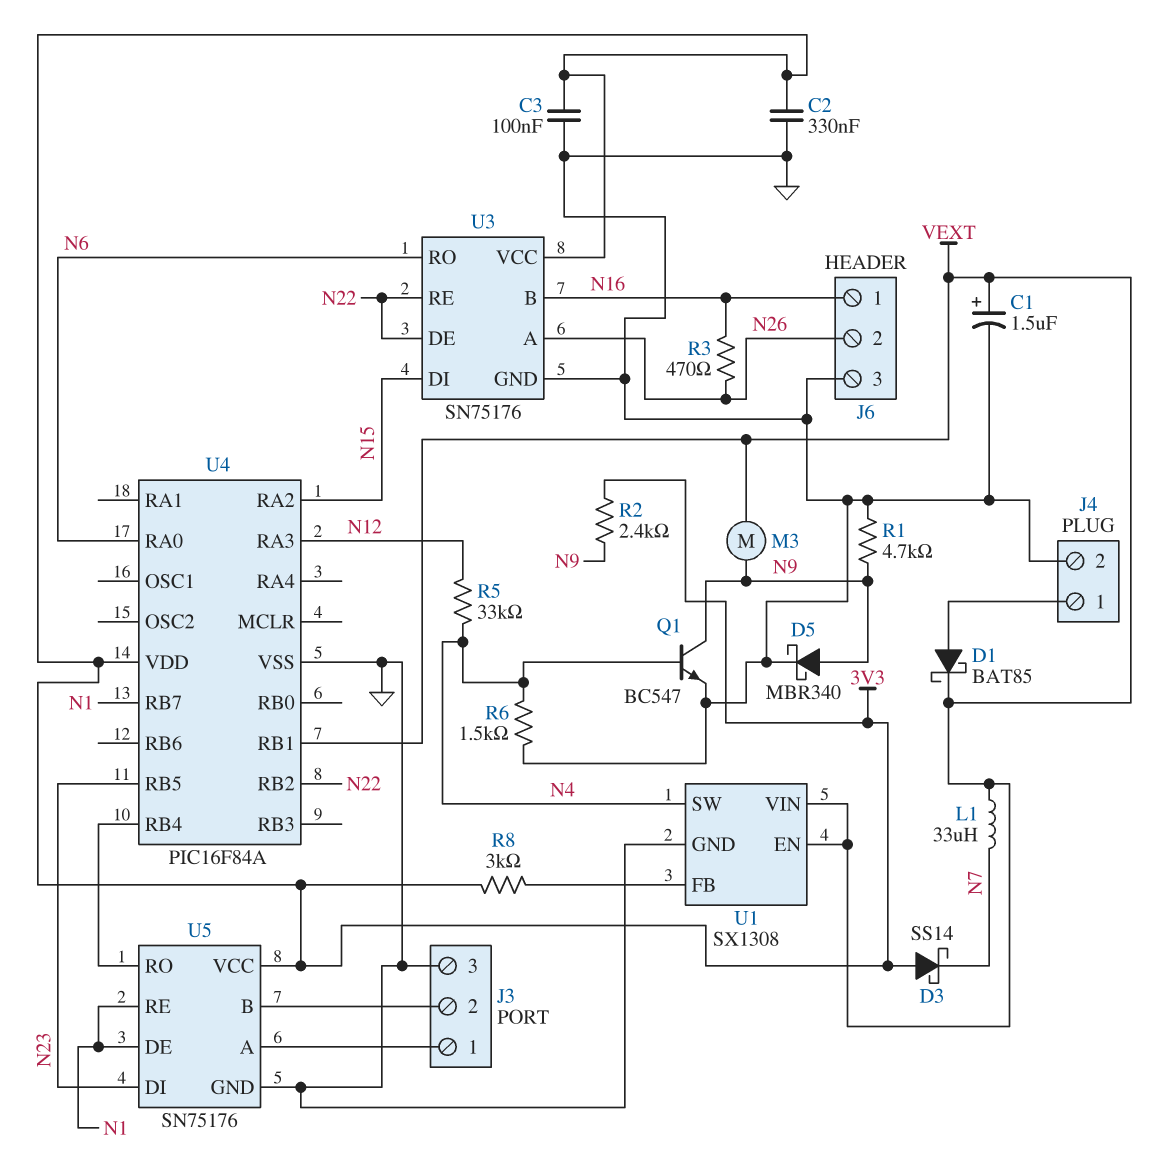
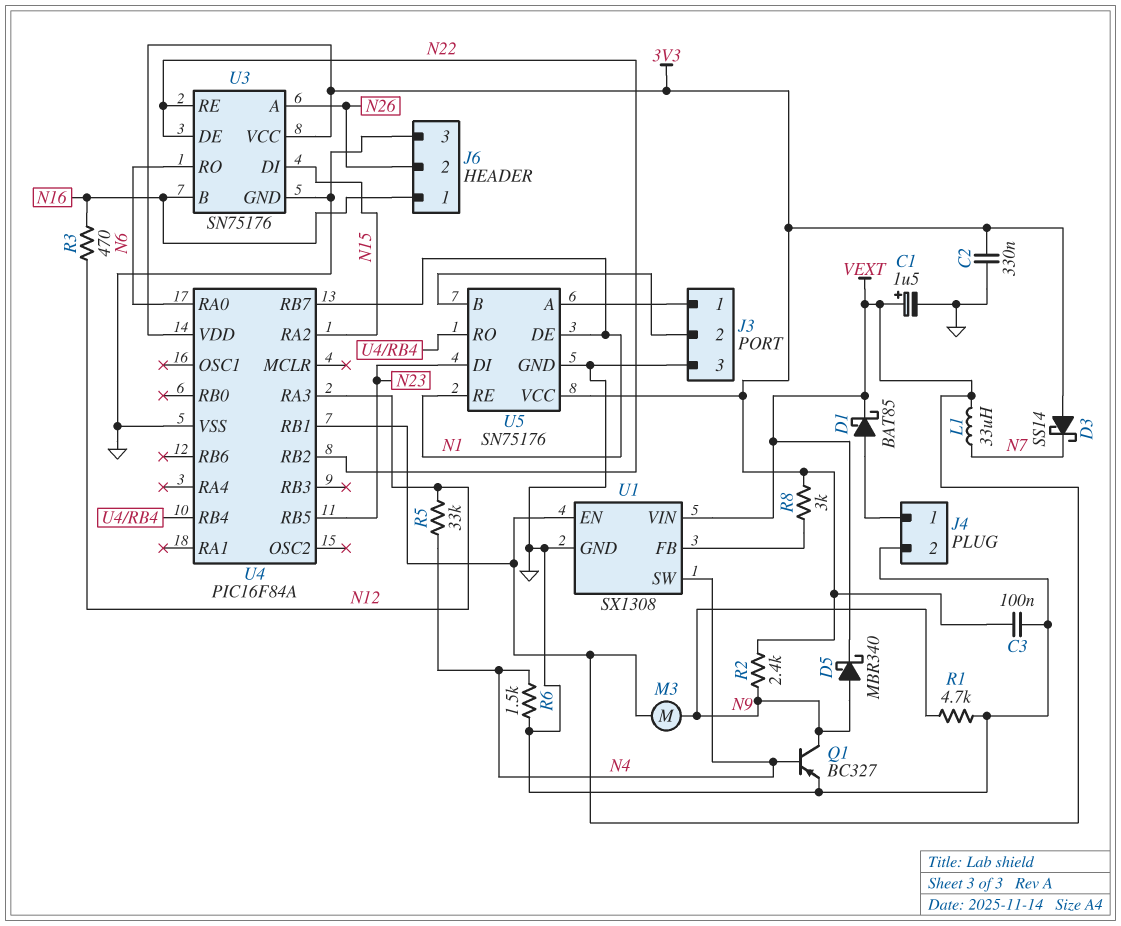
D5: schottky MBR340 (A N9, K GND) -> schottky MBR340 (A N9, K VEXT)
Q1: NPN BC547 (B N4, C N9, E GND) -> PNP BC327 (B N4, C N9, E GND)
R3: 470 (N16, N26) -> 470 (N12, N16)

